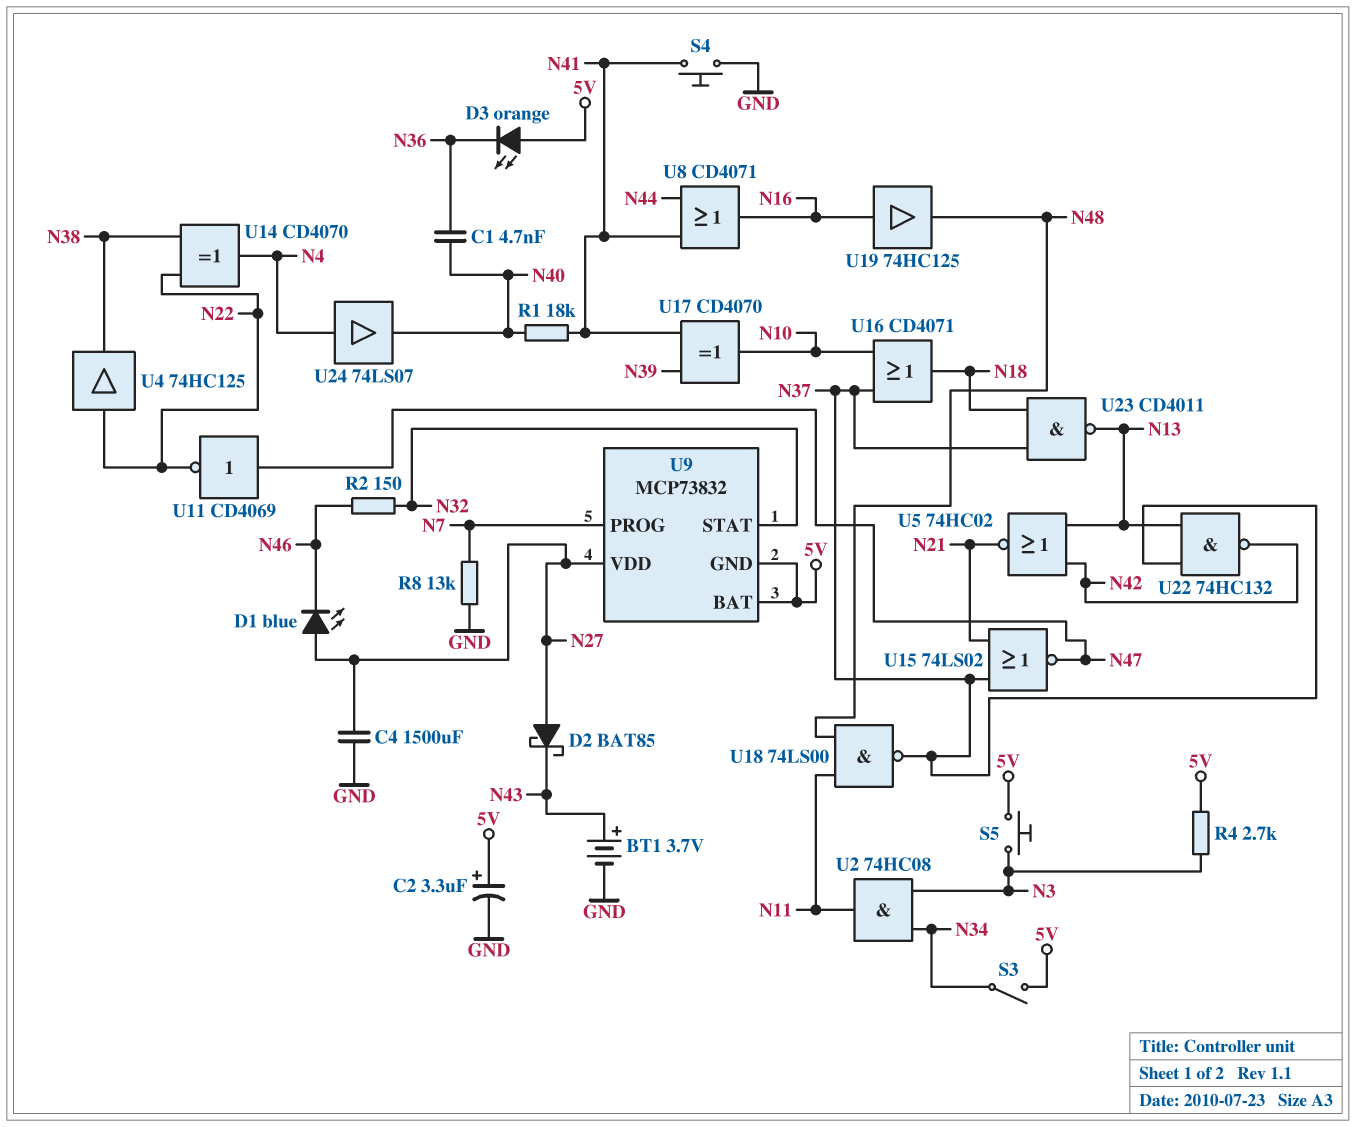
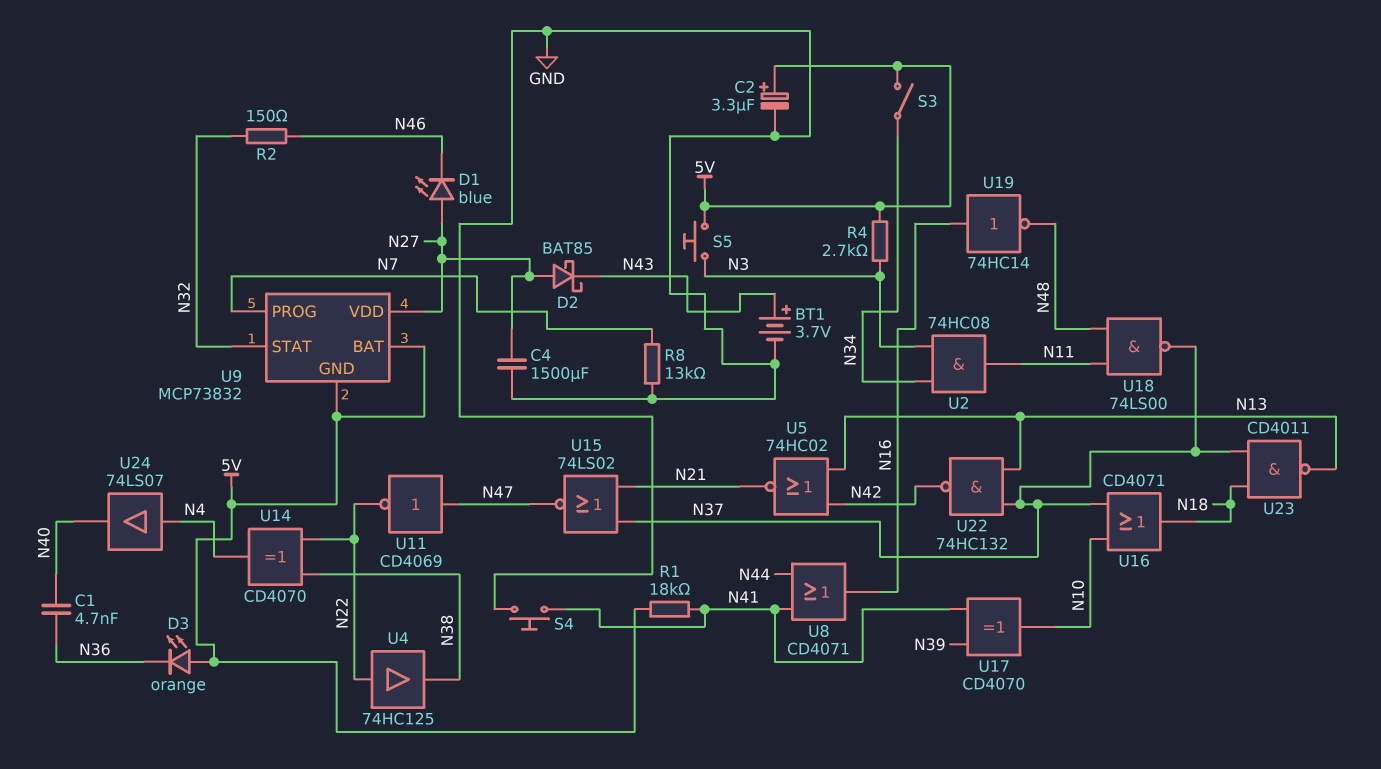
R1: 18k (N40, N41) -> 18k (5V, N41)
U19: buffer 74HC125 (in N16, out N48) -> NOT 74HC14 (in N16, out N48)

